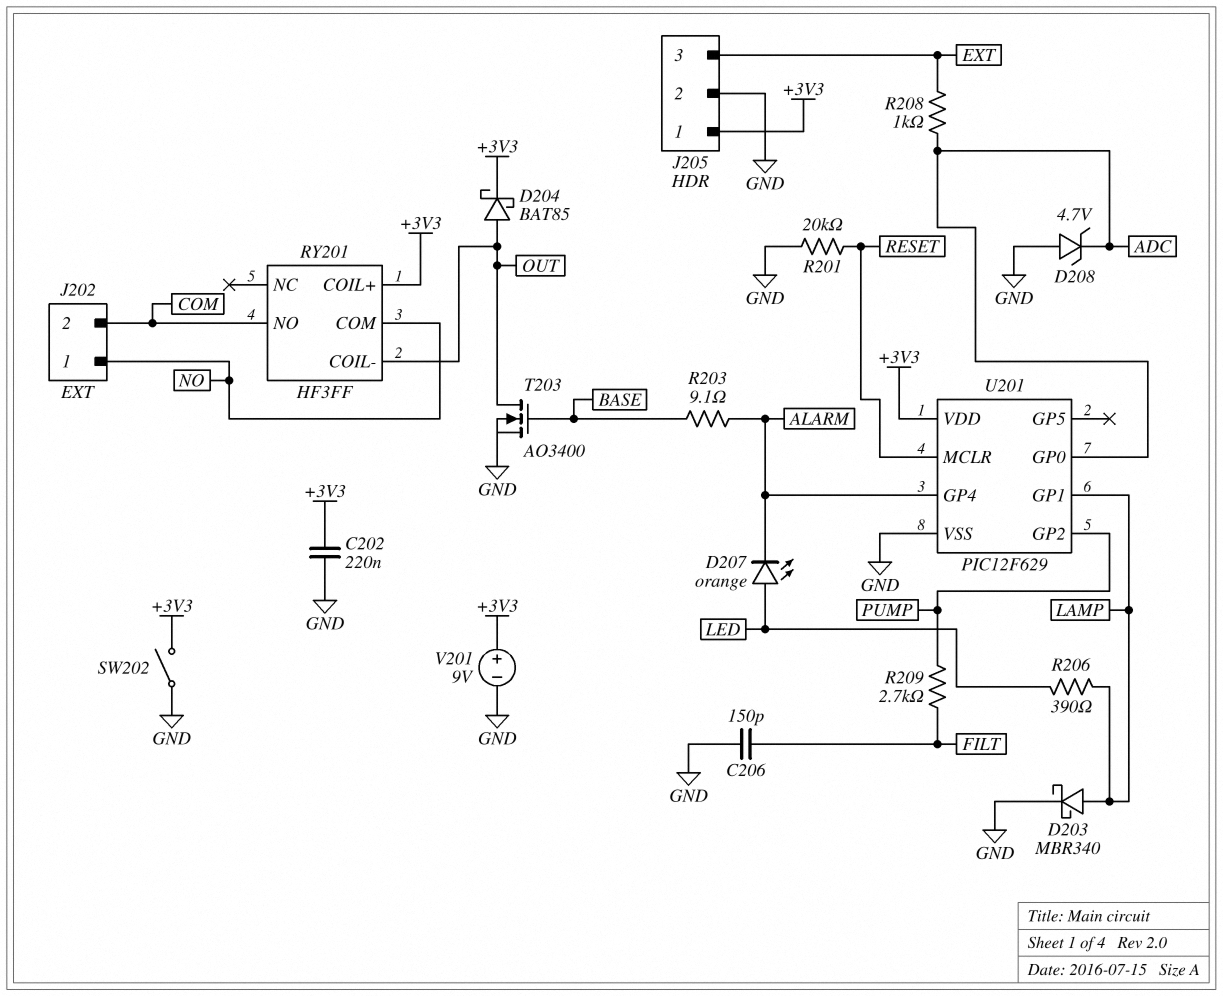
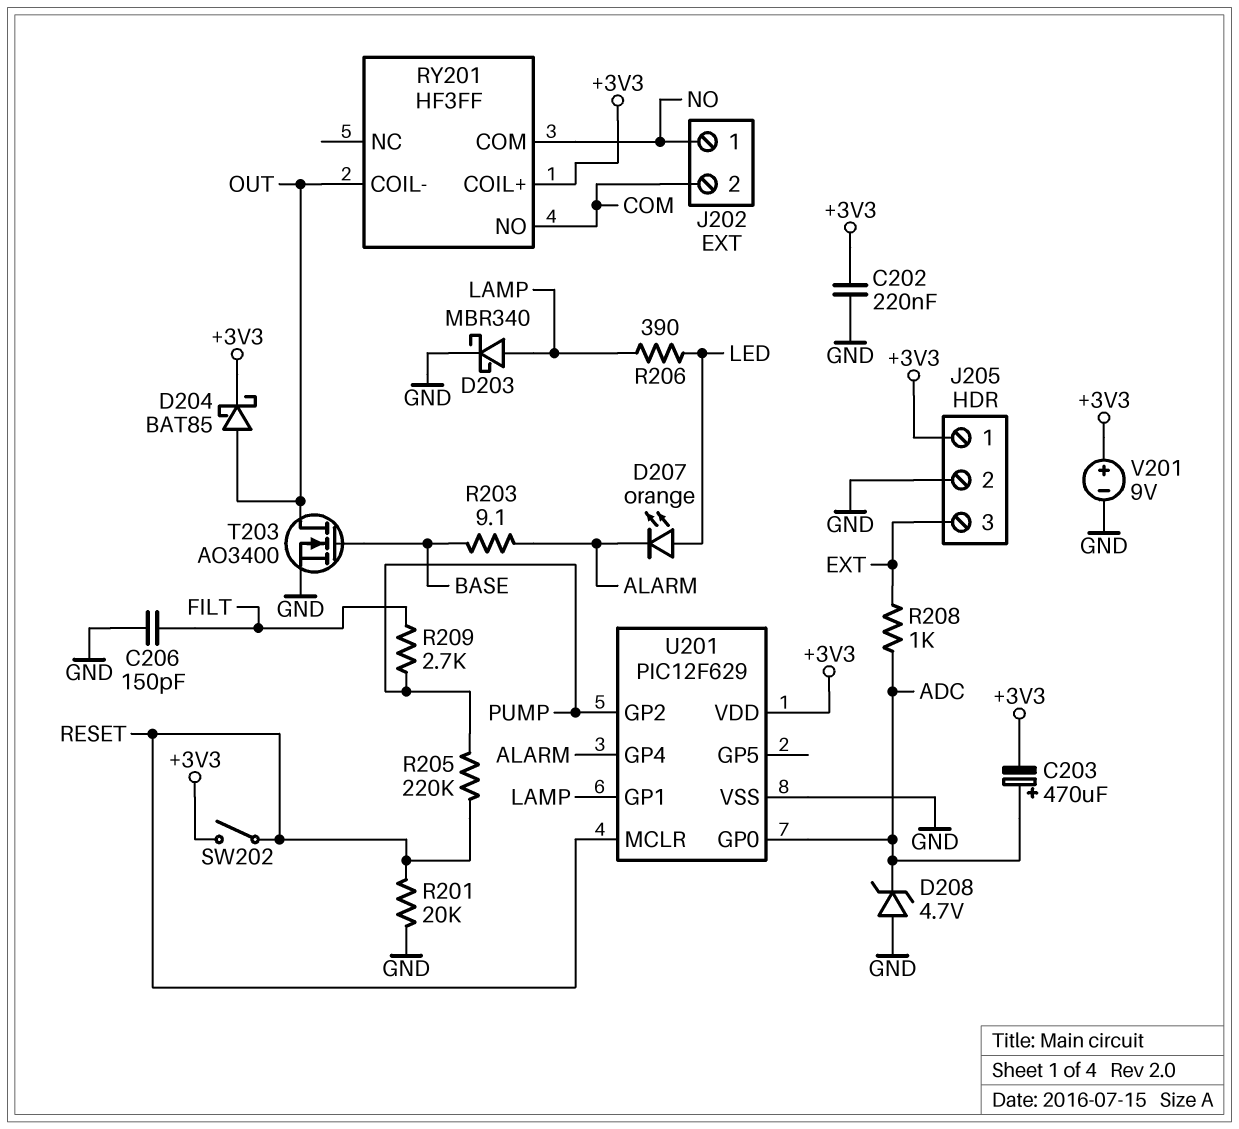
C203: none -> 470uF (plus ADC, minus +3V3)
R205: none -> 220k (PUMP, RESET)
SW202: switch (+3V3, GND) -> switch (+3V3, RESET)

